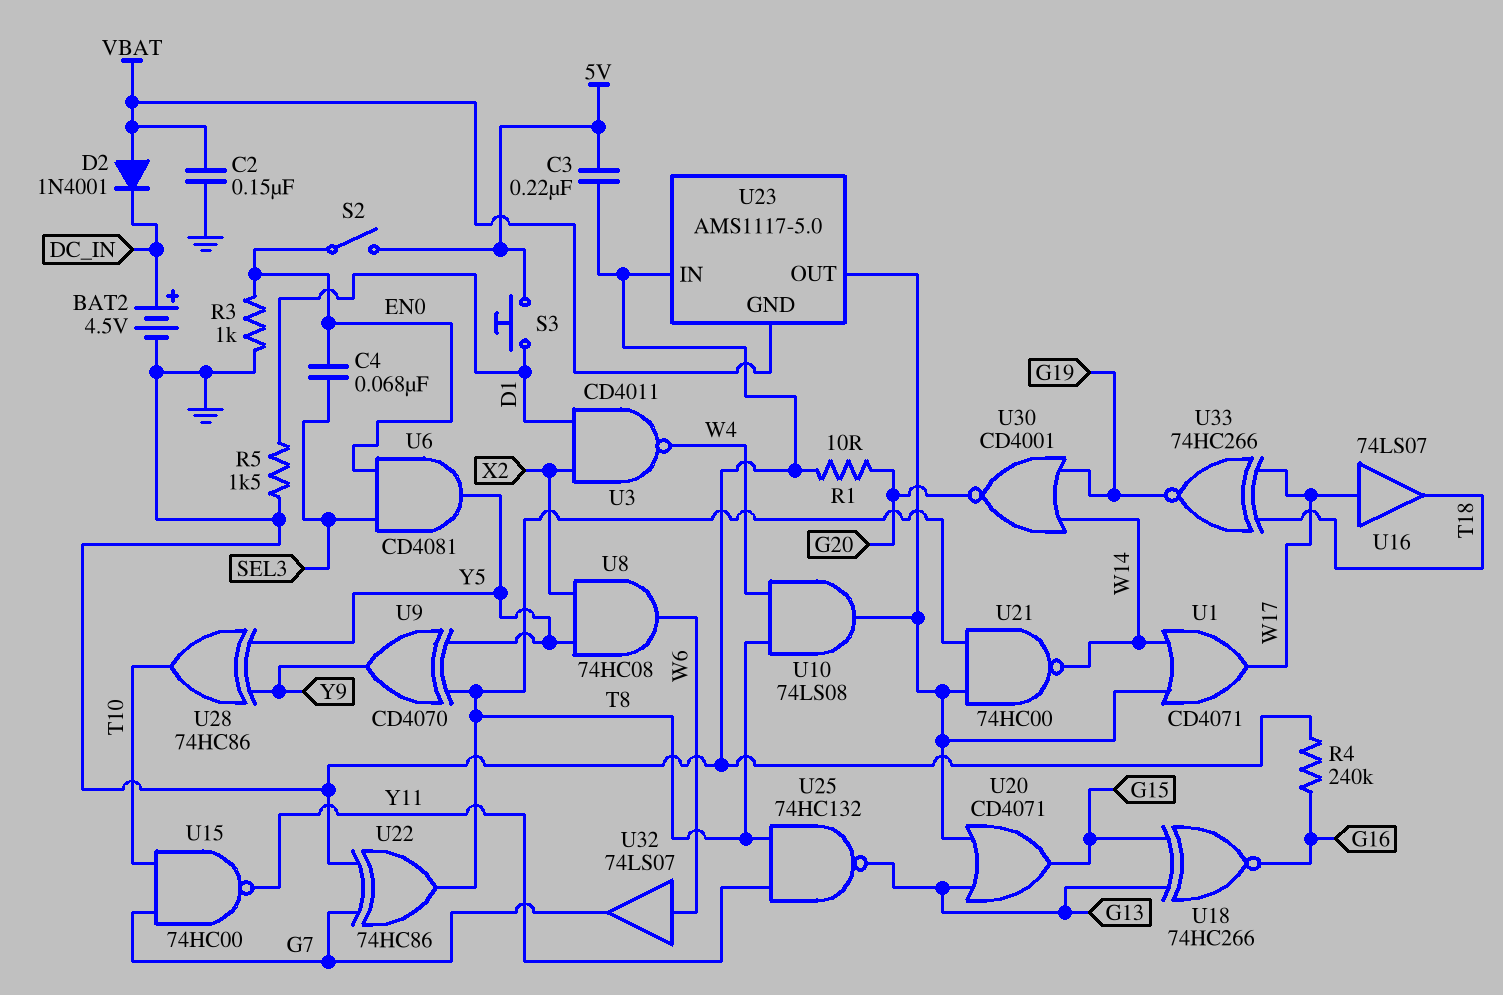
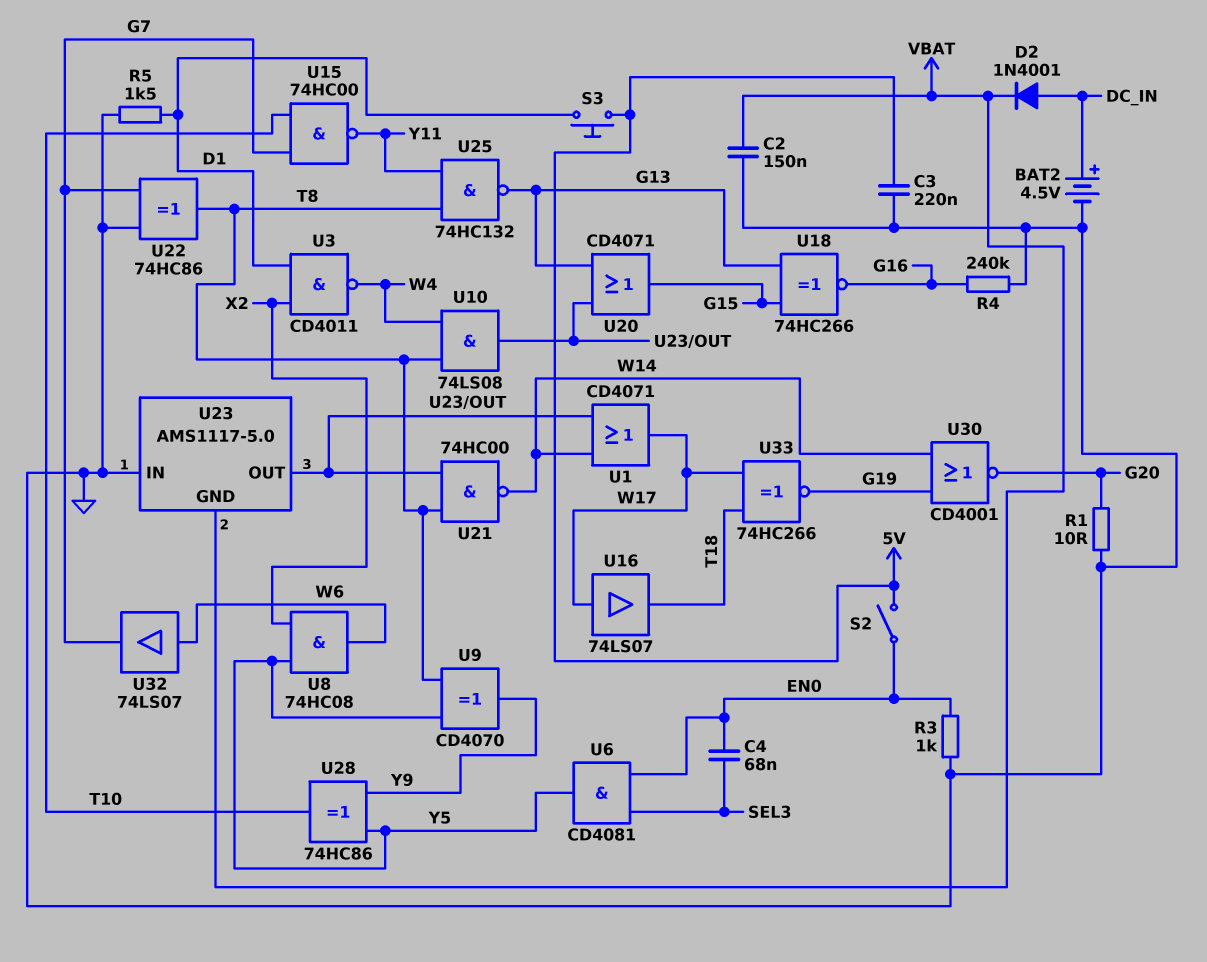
D2: diode 1N4001 (A VBAT, K DC_IN) -> diode 1N4001 (A DC_IN, K VBAT)

